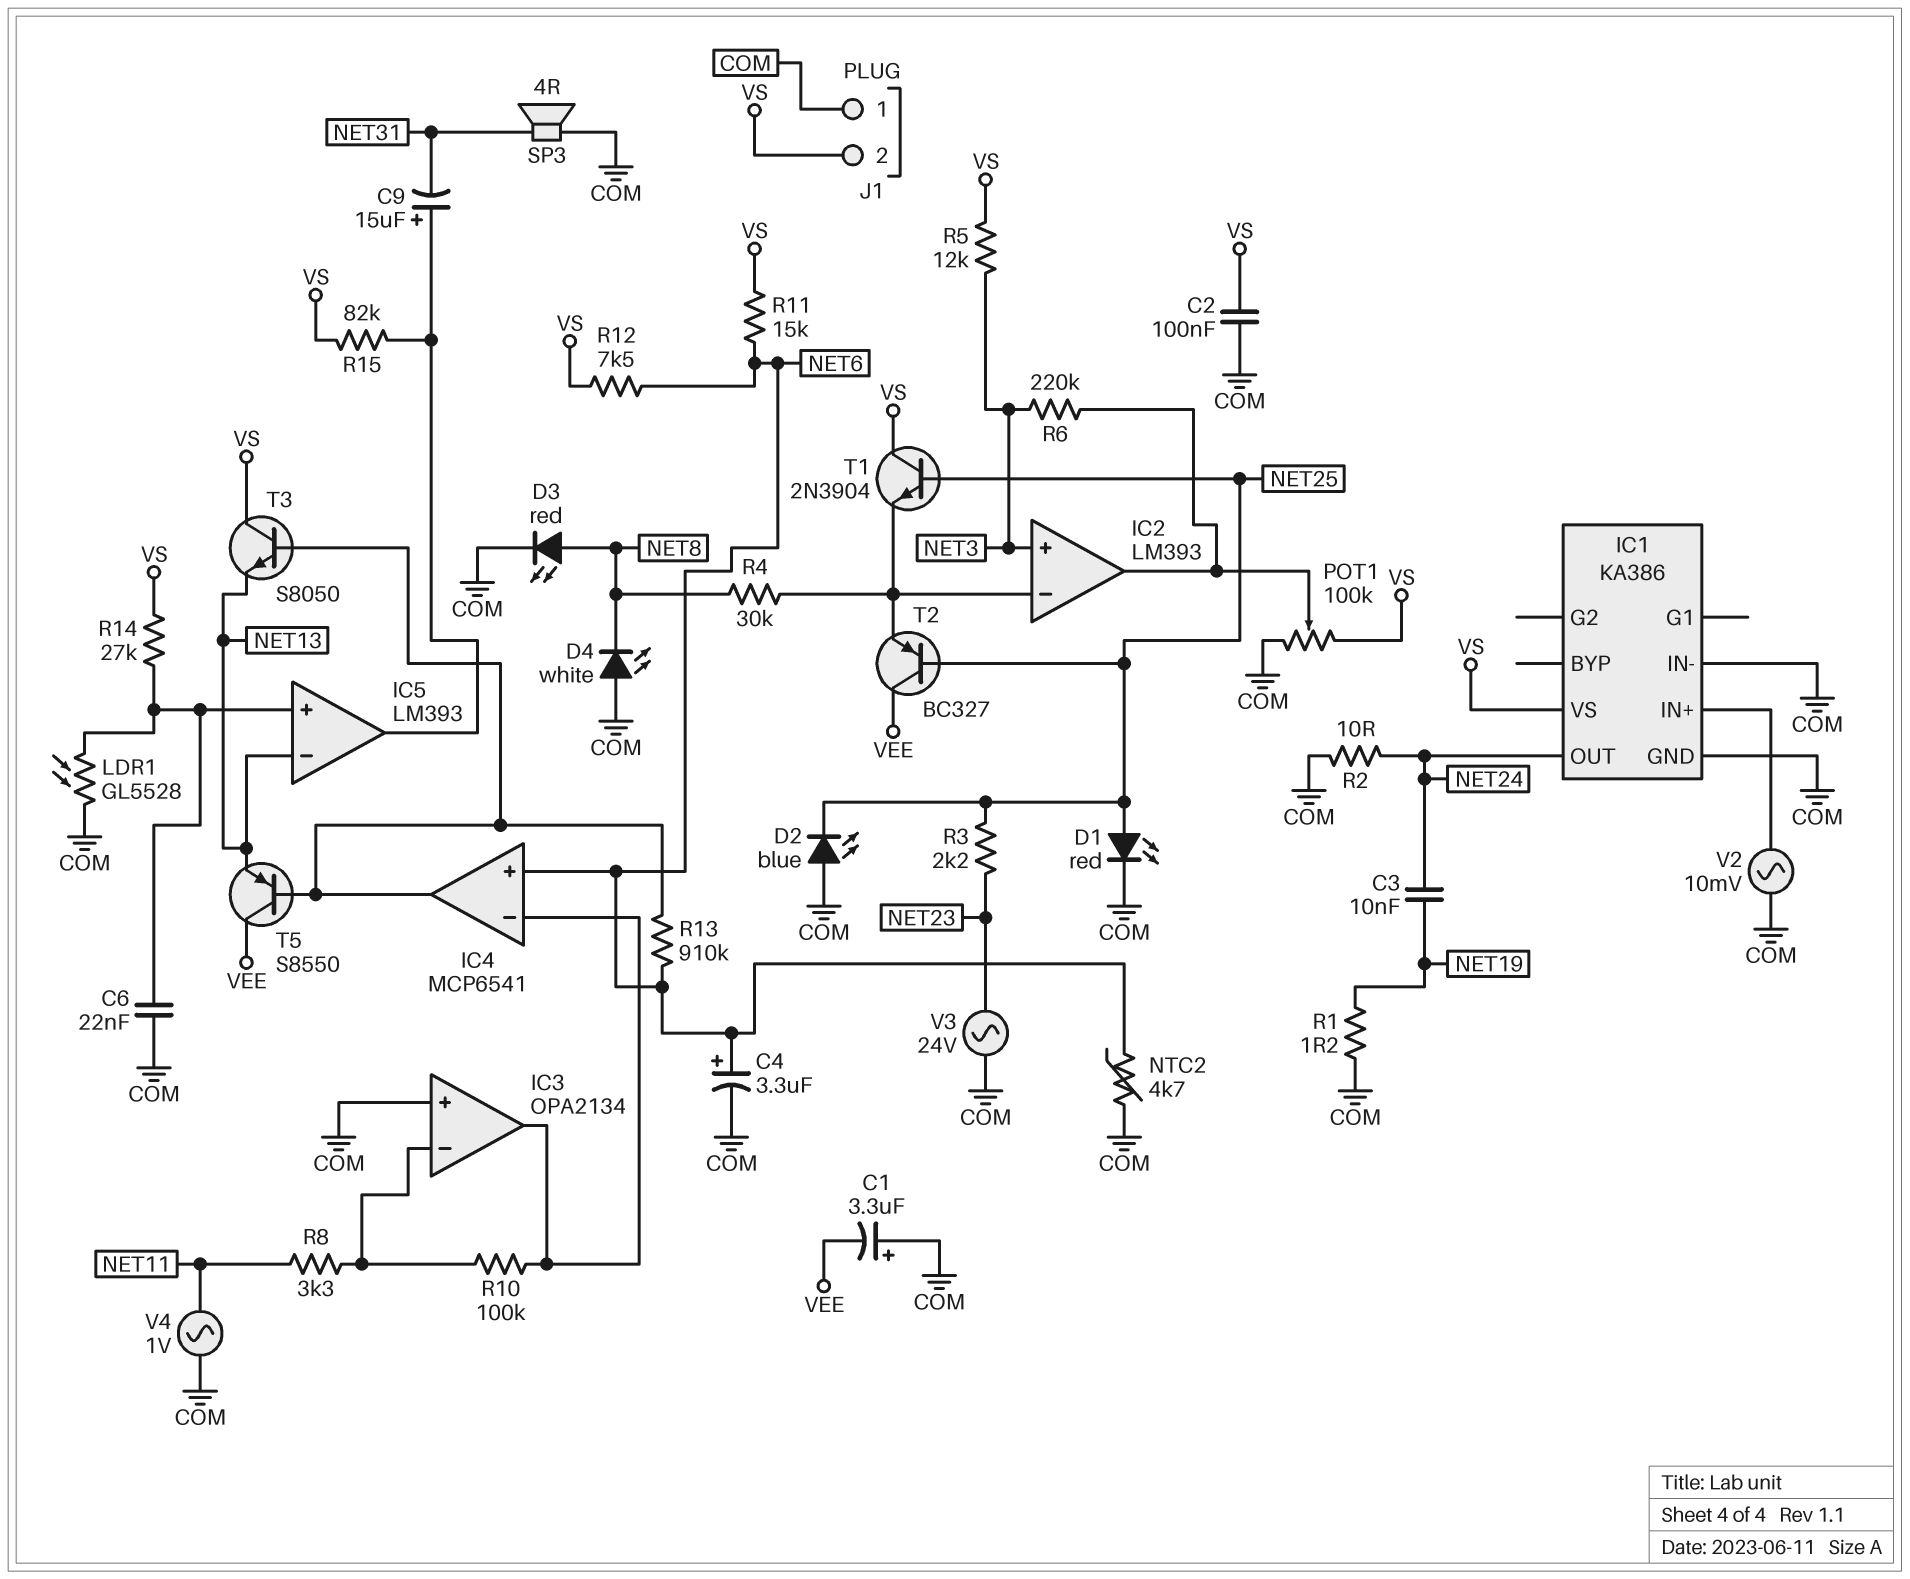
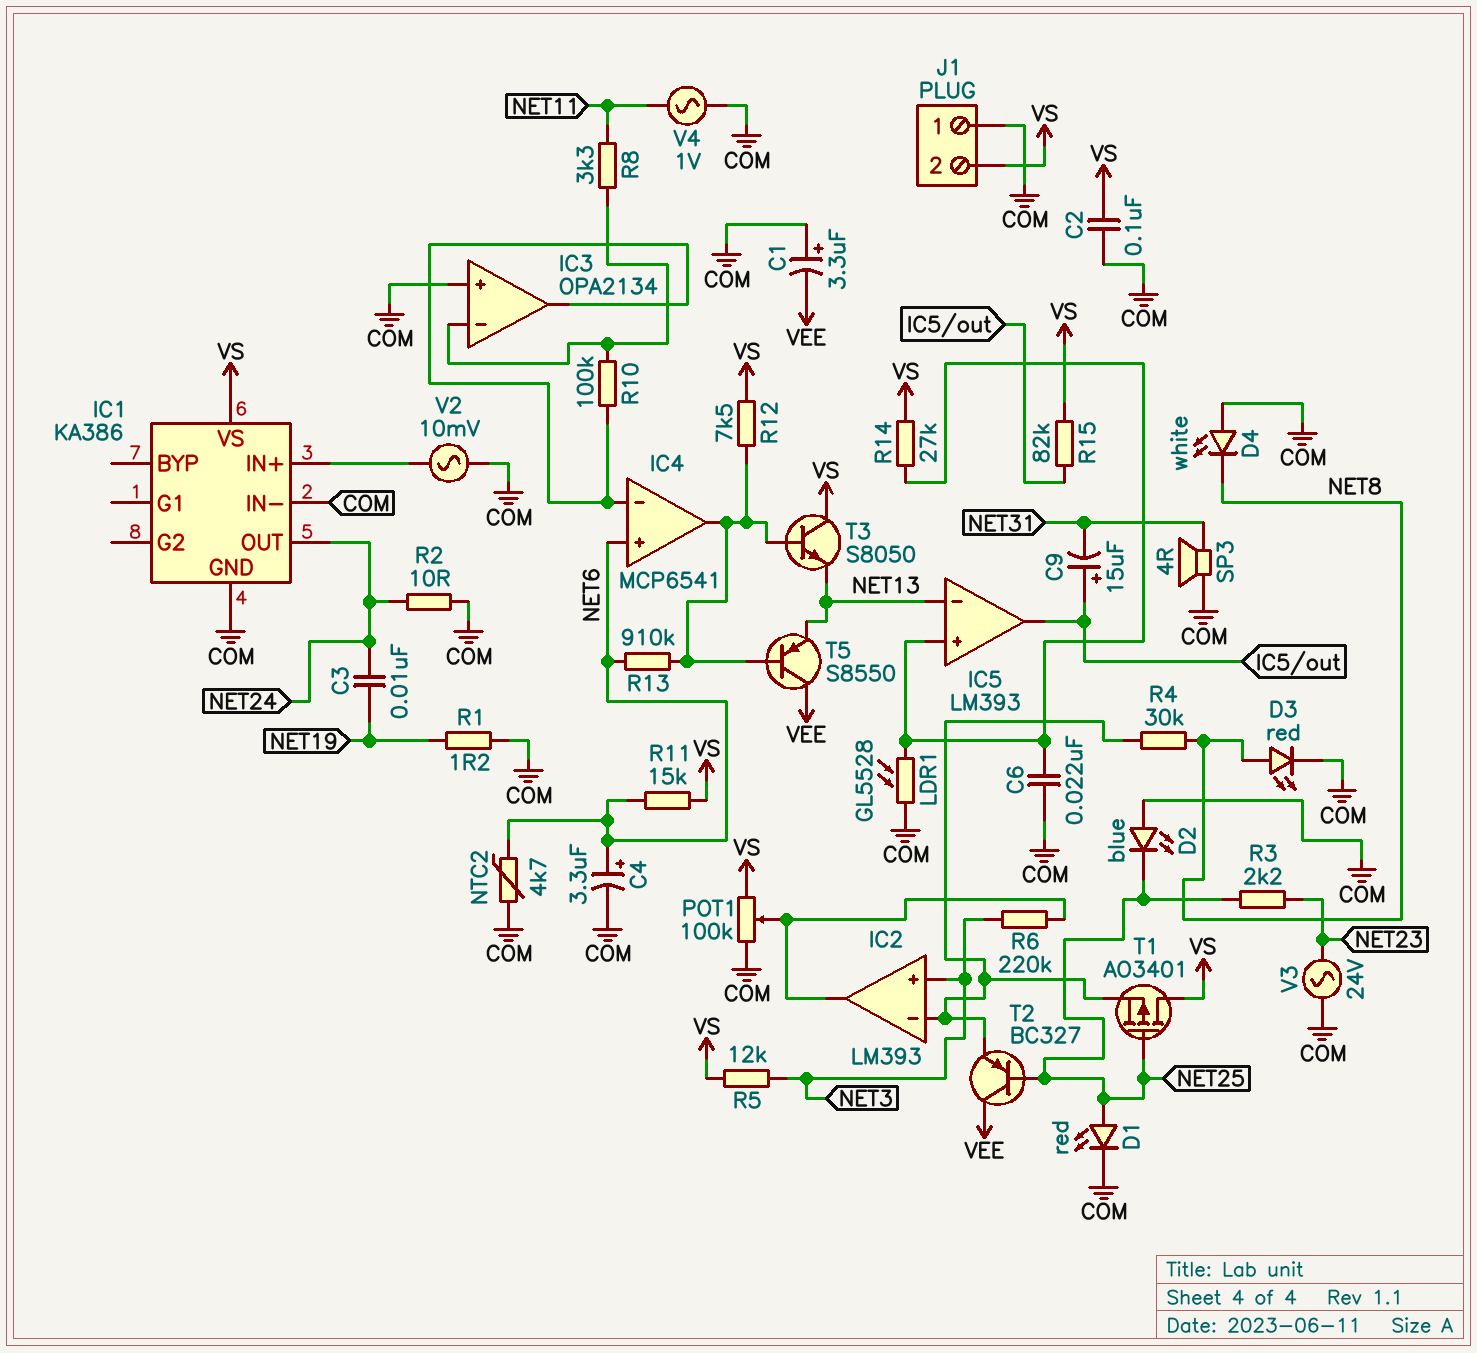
R12: 7.5k (NET6, VS) -> 7.5k (IC4/out, VS)
T1: NPN 2N3904 (B NET25, C VS, E IC2/in-) -> PMOS AO3401 (G NET25, D VS, S IC2/in-)

